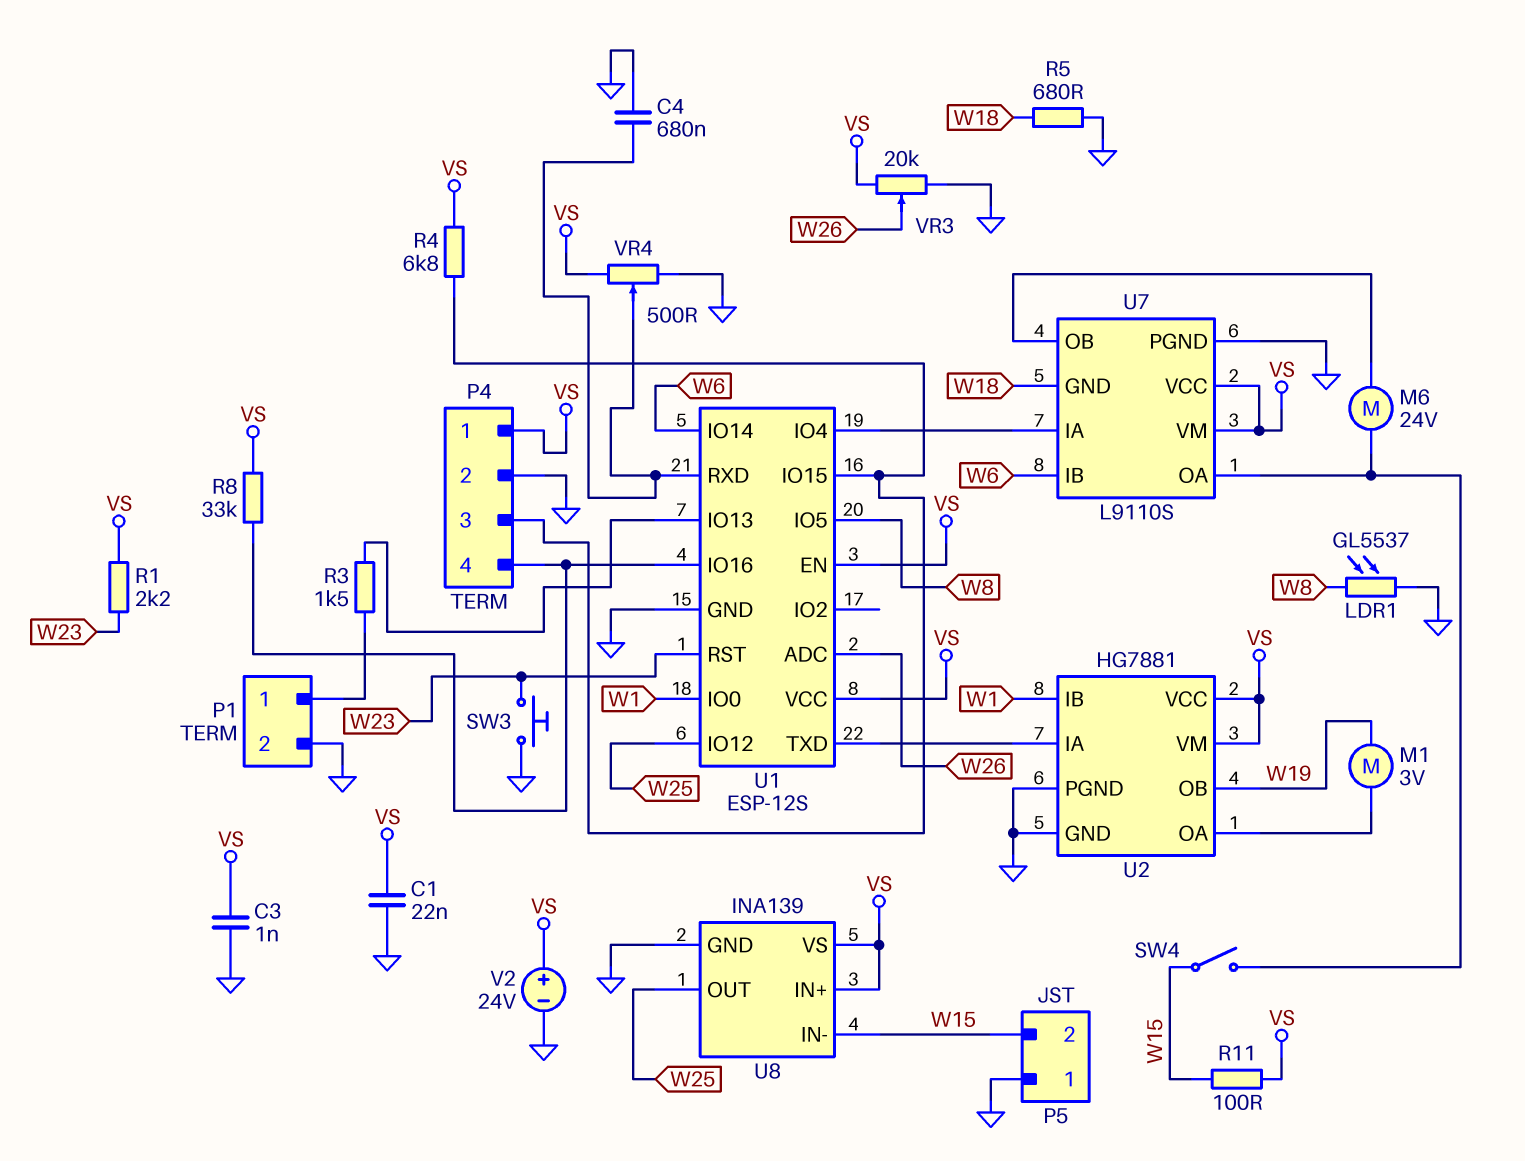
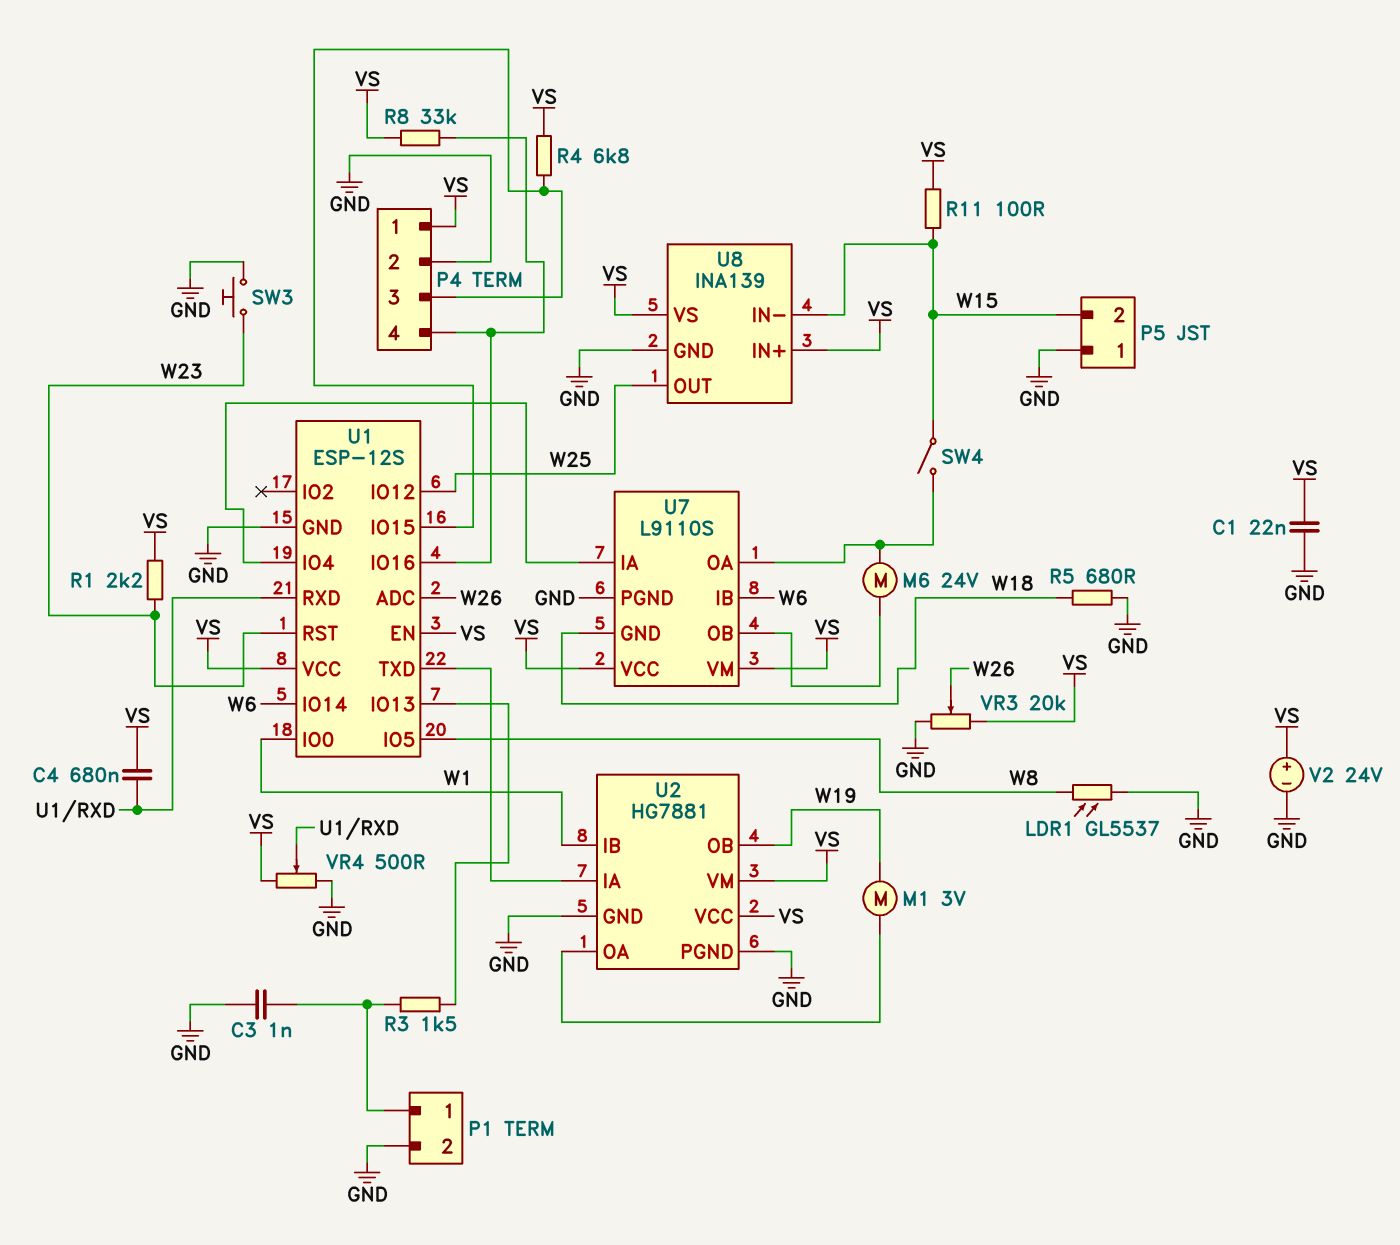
C3: 1nF (GND, VS) -> 1nF (GND, P1/1)
C4: 680nF (GND, U1/RXD) -> 680nF (U1/RXD, VS)

